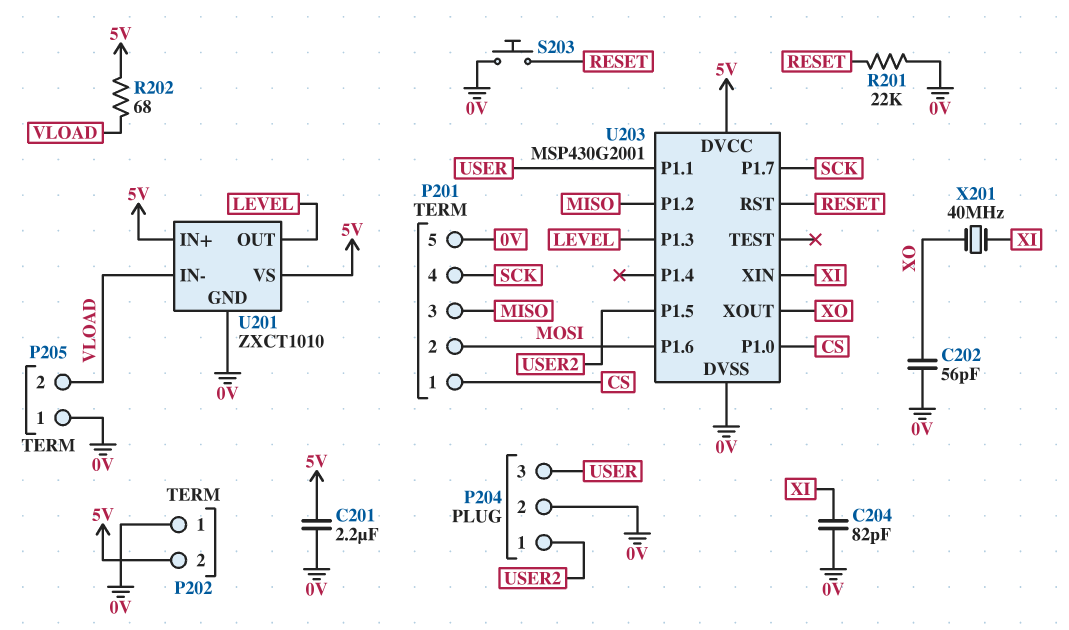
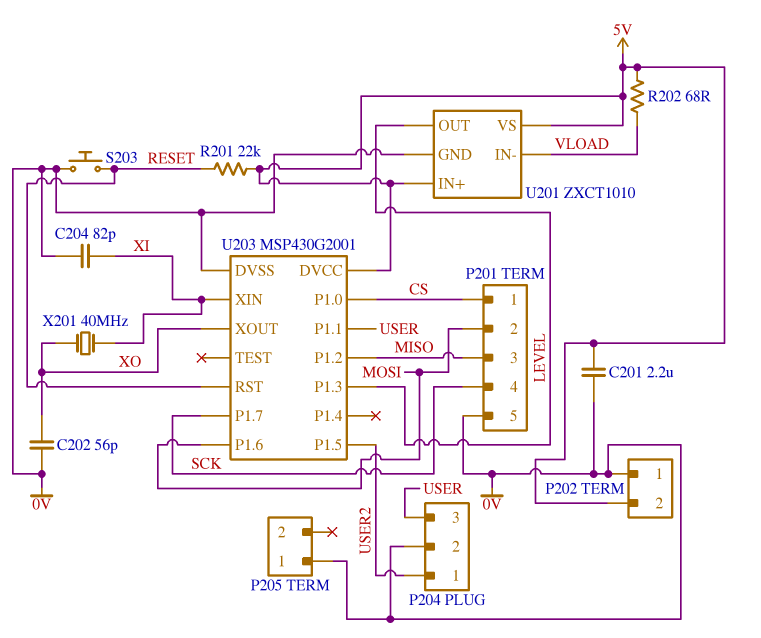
P205 pin 2: VLOAD -> none
R201: 22k (0V, RESET) -> 22k (5V, RESET)

